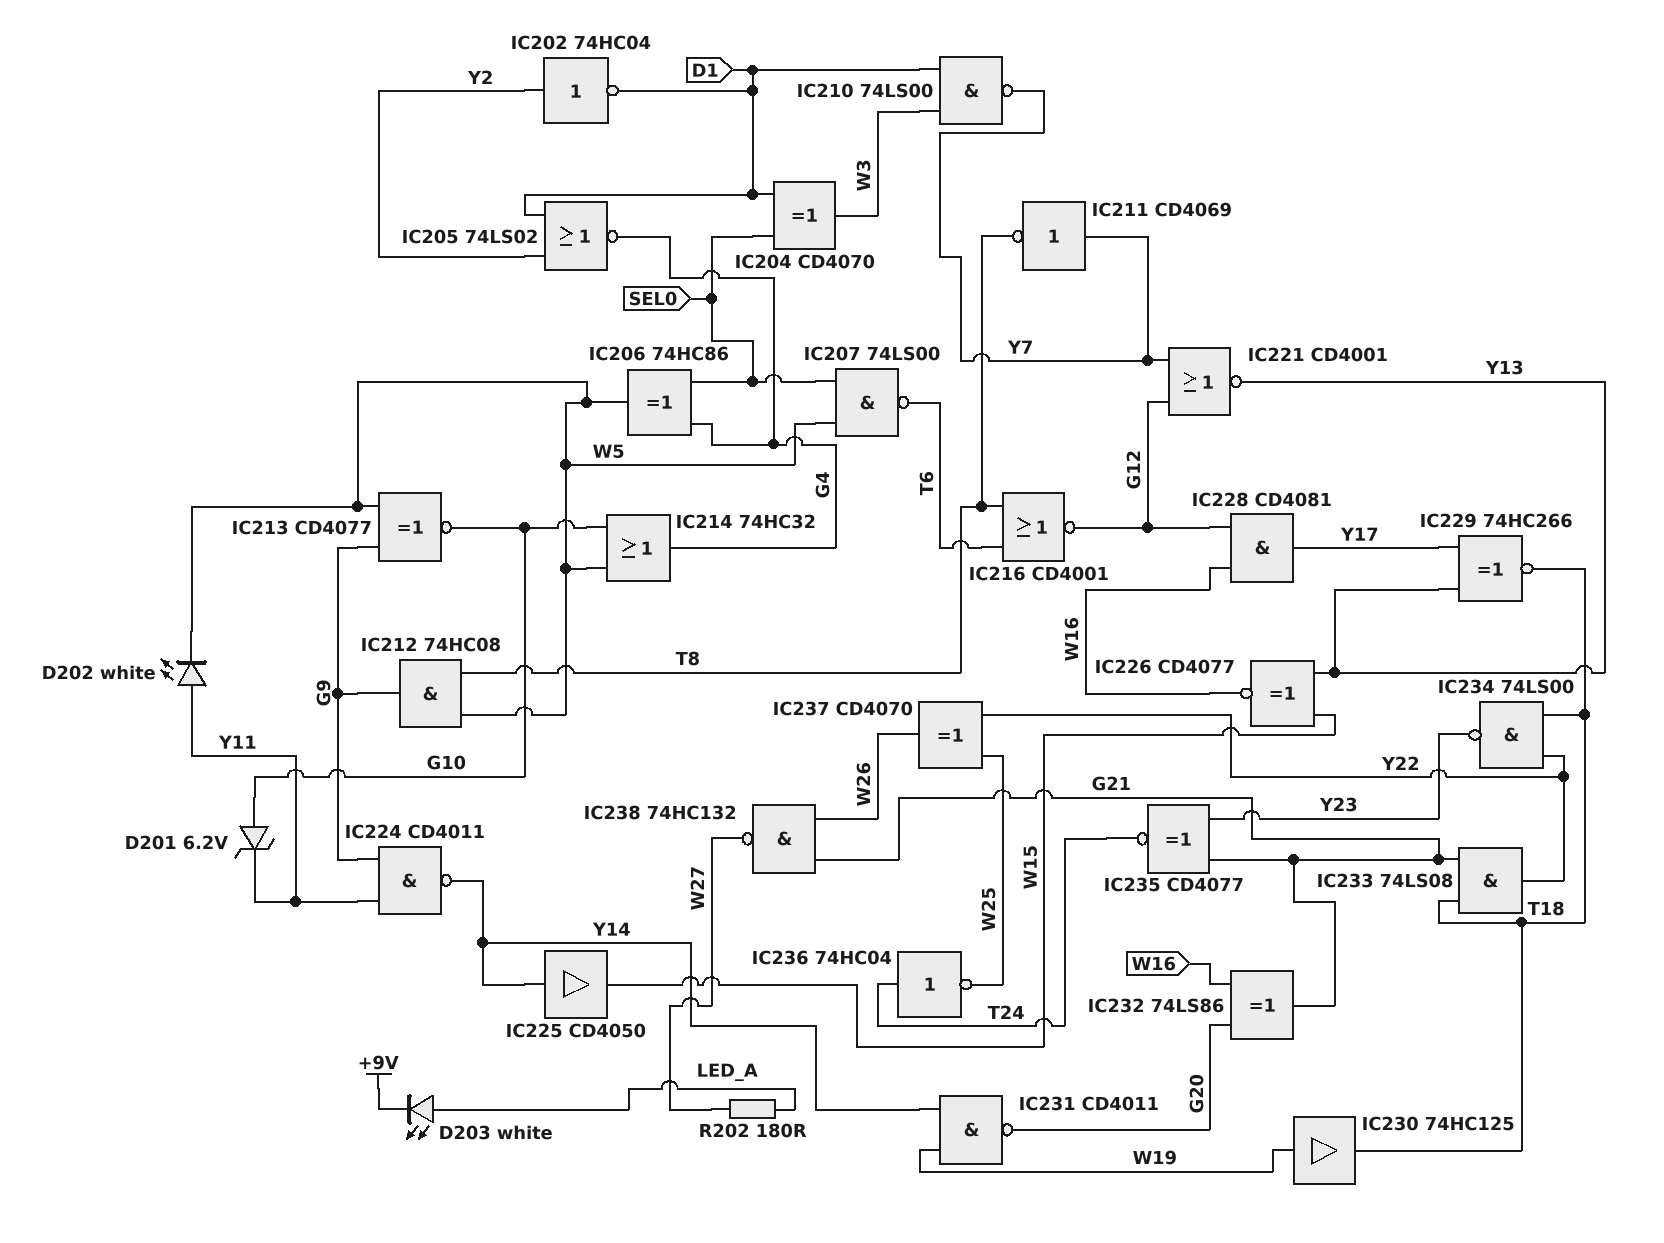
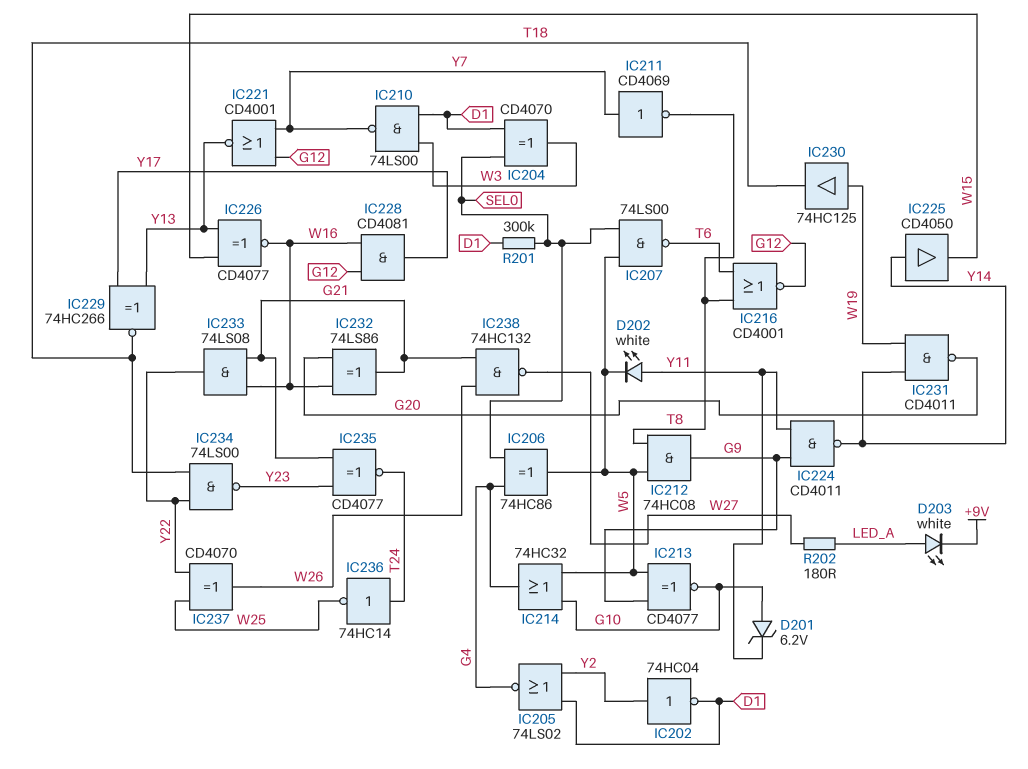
IC233: AND 74LS08 (in G21, in T18, out Y22) -> AND 74LS08 (in G21, in W16, out Y22)
IC236: NOT 74HC04 (in T24, out W25) -> NOT 74HC14 (in T24, out W25)
R201: none -> 300k (D1, SEL0)

